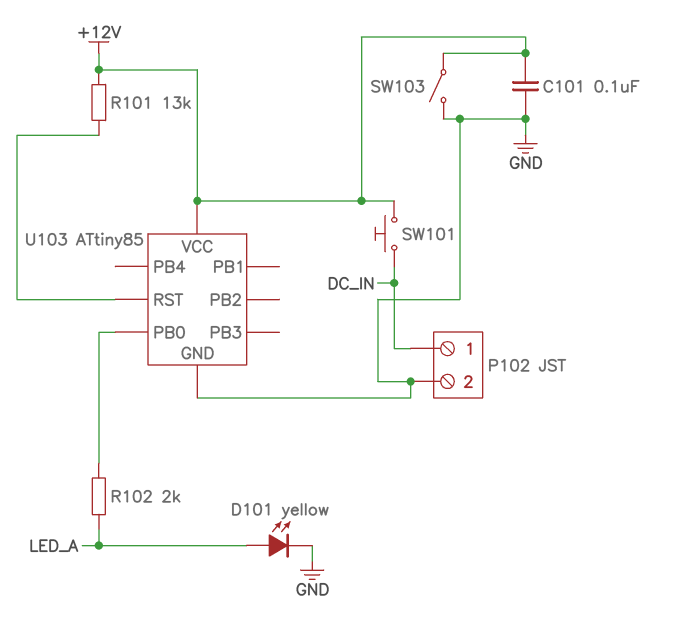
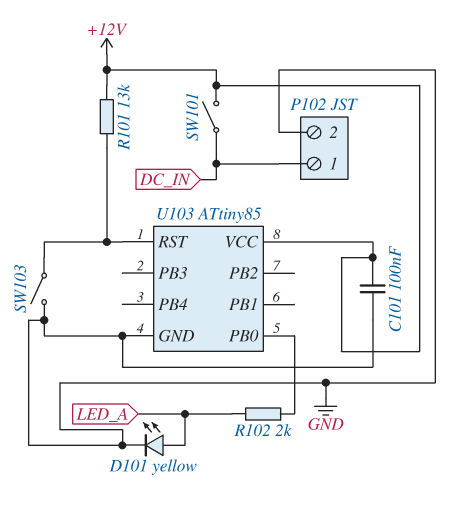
SW101: button (+12V, DC_IN) -> switch (+12V, DC_IN)
SW103: switch (+12V, GND) -> switch (GND, U103/RST)

